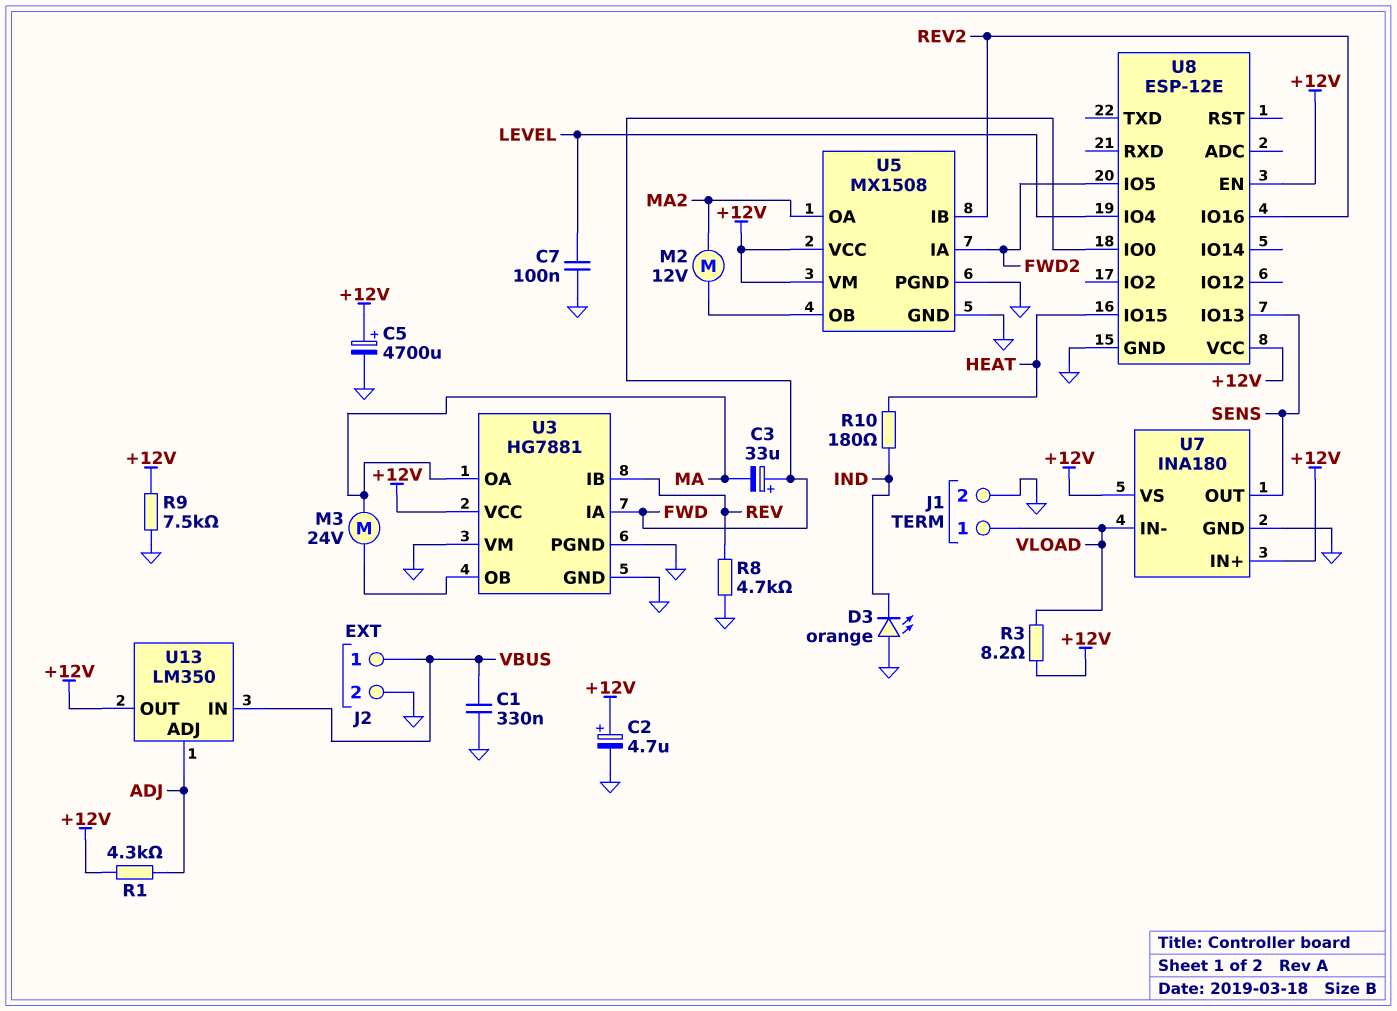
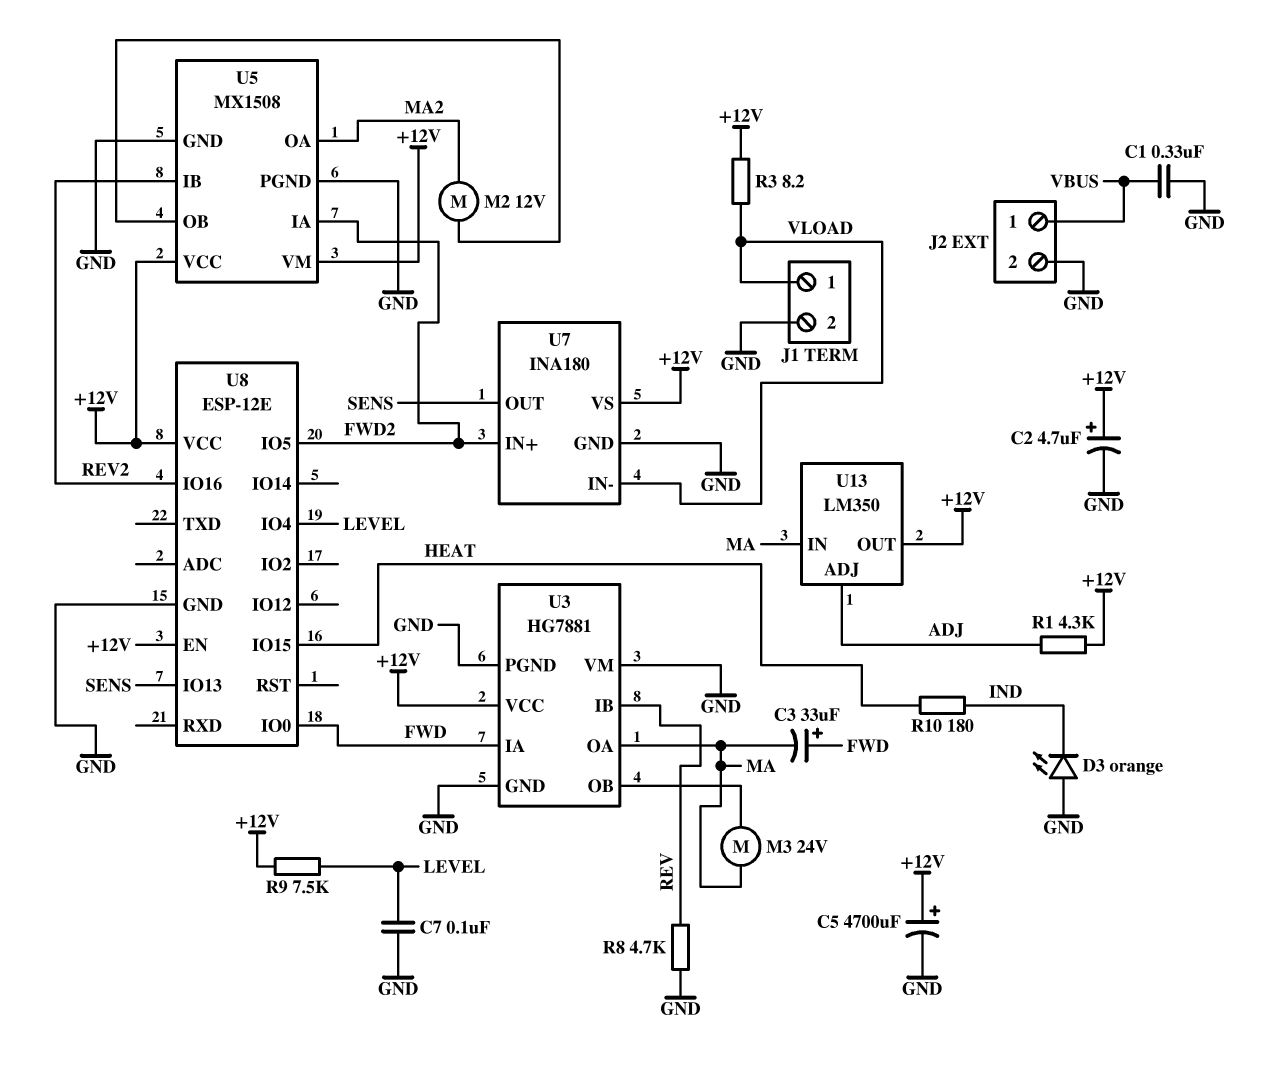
R9: 7.5k (+12V, GND) -> 7.5k (+12V, LEVEL)
U7 pin IN+: +12V -> FWD2
U13 pin IN: VBUS -> MA

